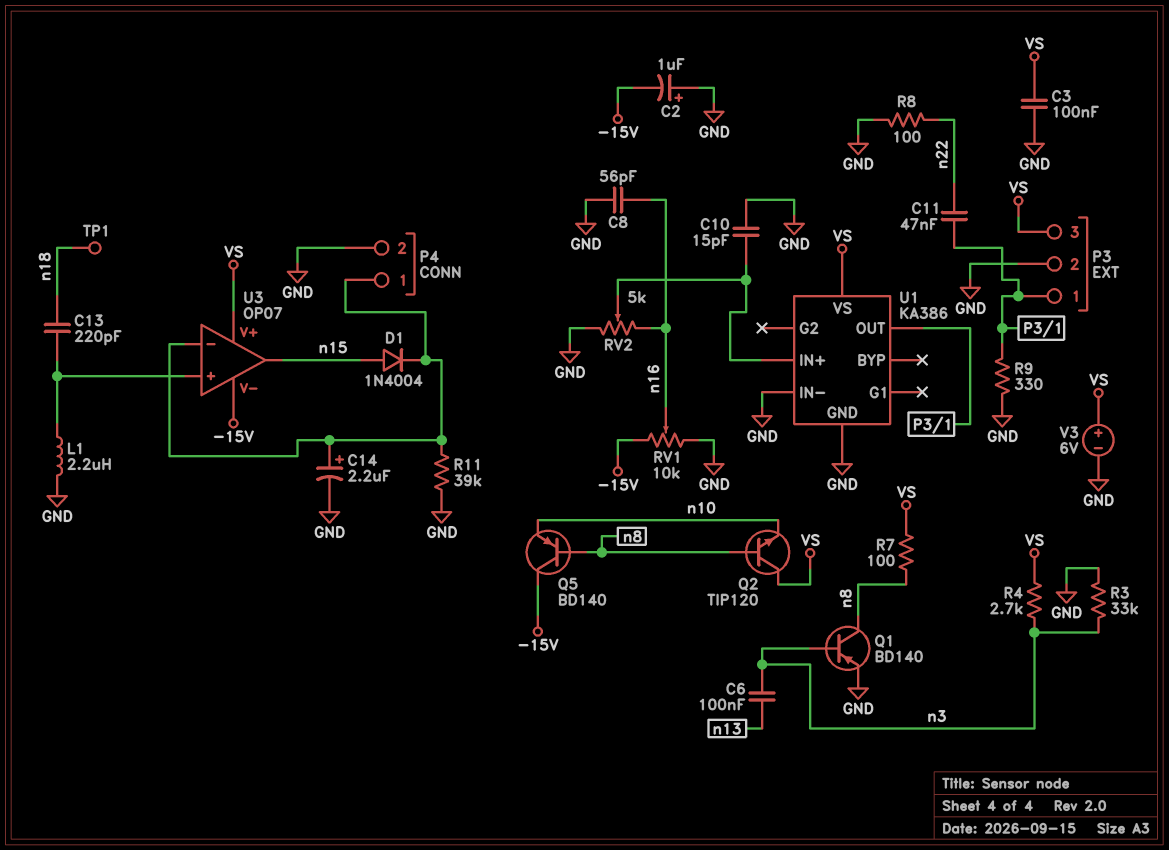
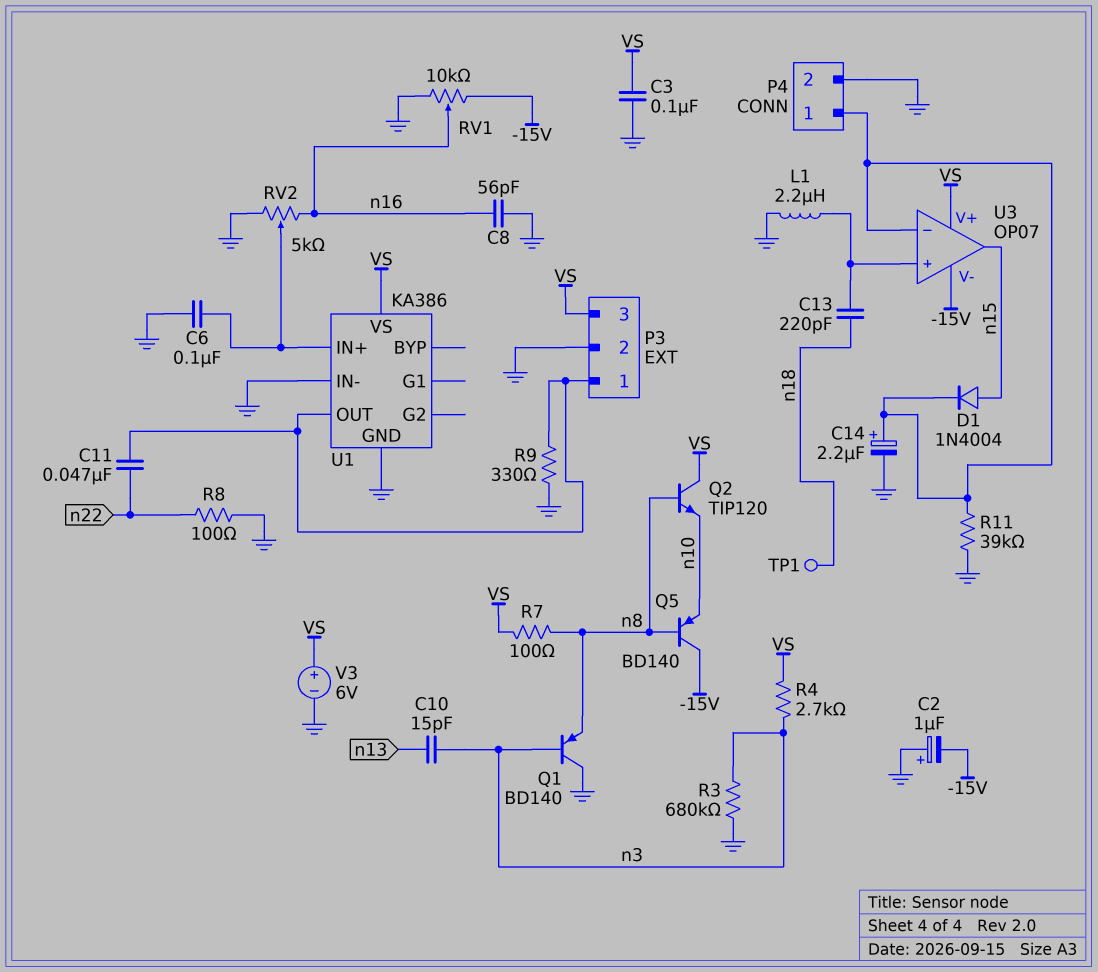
C6: 100nF (n3, n13) -> 100nF (GND, U1/IN+)
C10: 15pF (GND, U1/IN+) -> 15pF (n3, n13)
Q1: PNP BD140 (B n3, C n8, E GND) -> PNP BD140 (B n3, C GND, E n8)
R3: 33k (GND, n3) -> 680k (GND, n3)

